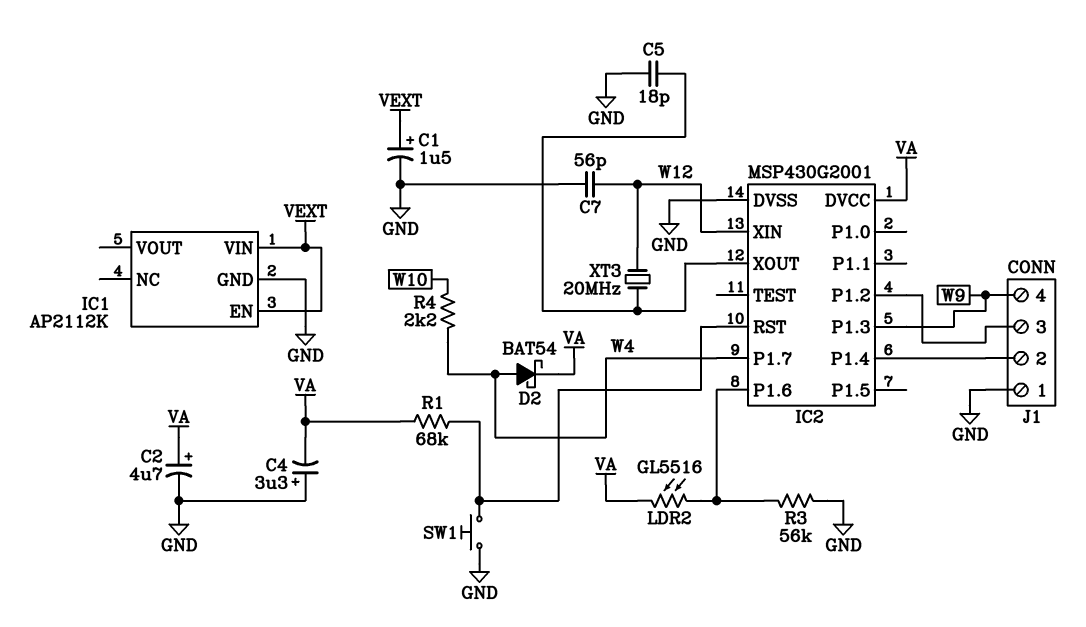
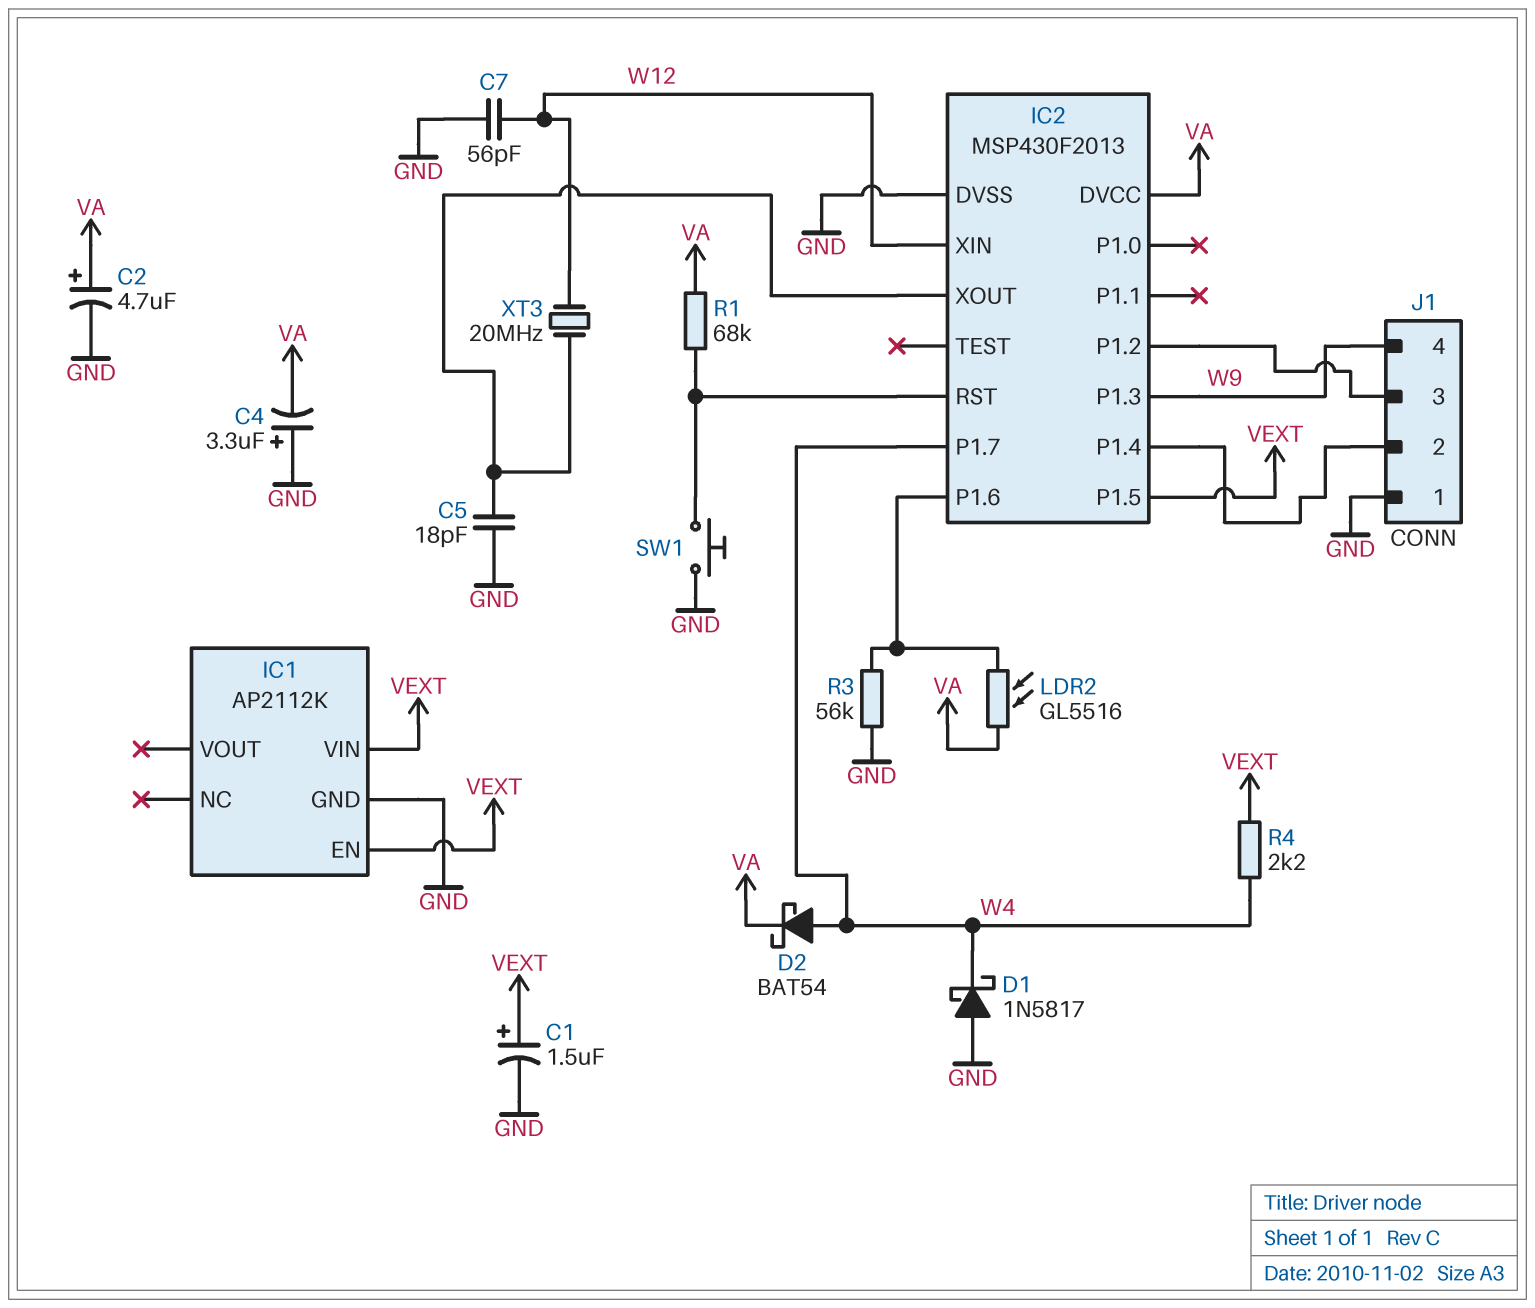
D1: none -> schottky 1N5817 (A GND, K W4)
IC2: MSP430G2001 -> MSP430F2013
IC2 pin P1.5: none -> VEXT
R4: 2.2k (W4, W10) -> 2.2k (VEXT, W4)

